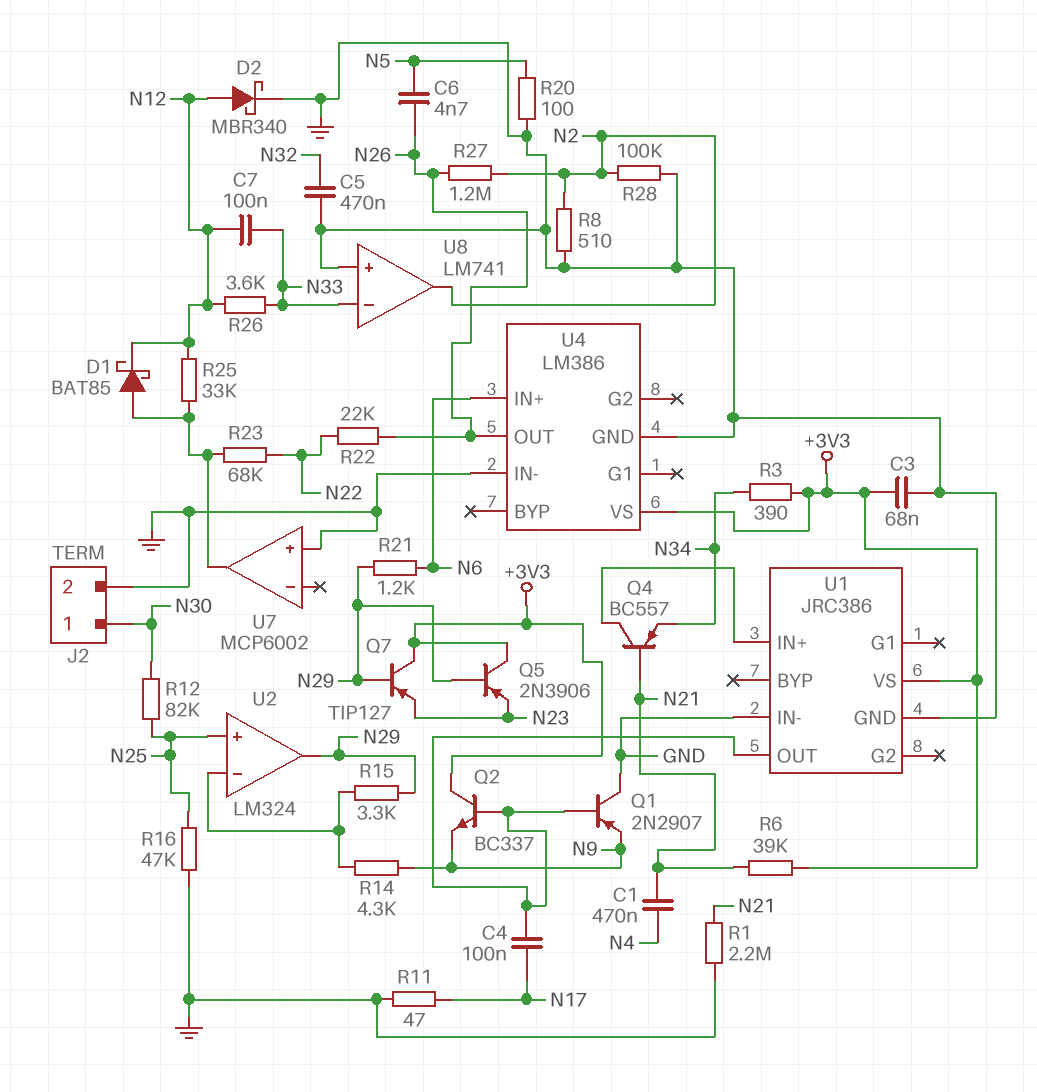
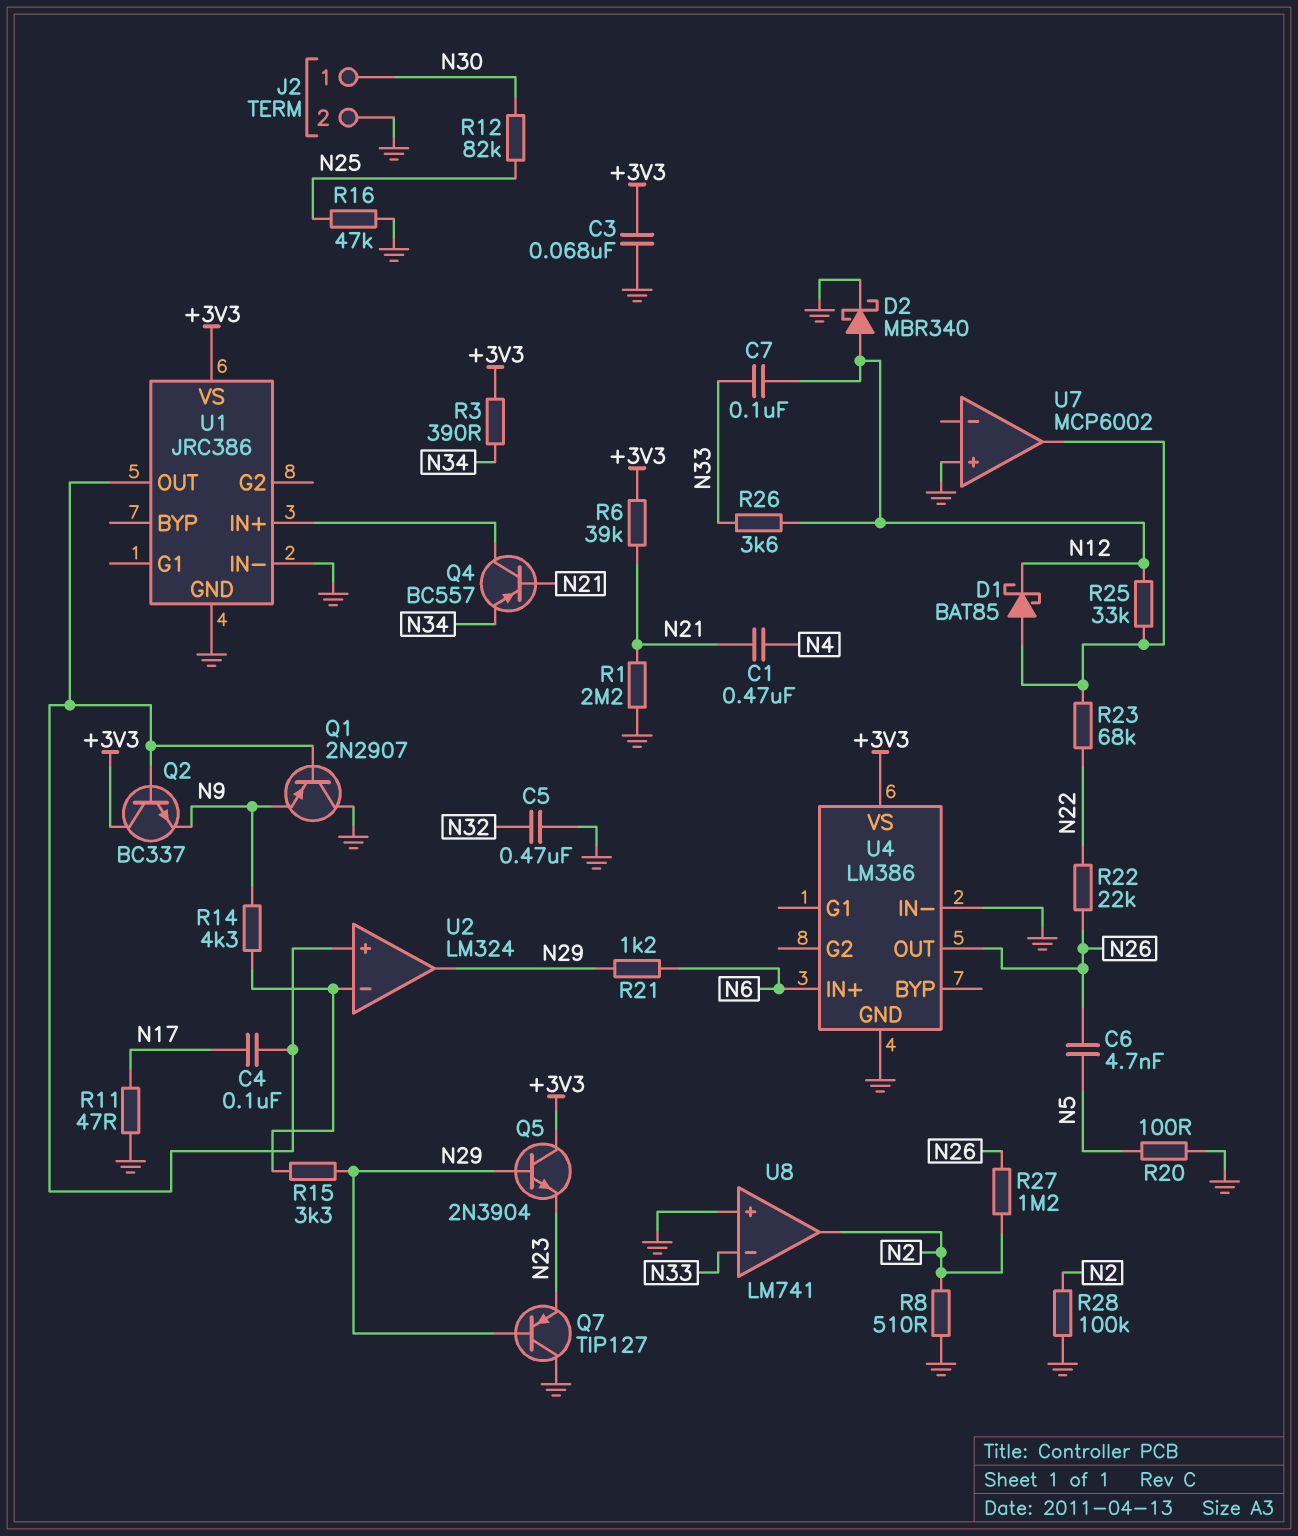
Q5: PNP 2N3906 (B N29, C +3V3, E N23) -> NPN 2N3904 (B N29, C +3V3, E N23)
Q7: PNP TIP127 (B N29, C +3V3, E N23) -> PNP TIP127 (B N29, C GND, E N23)
U2 pin in+: N25 -> U1/OUT

